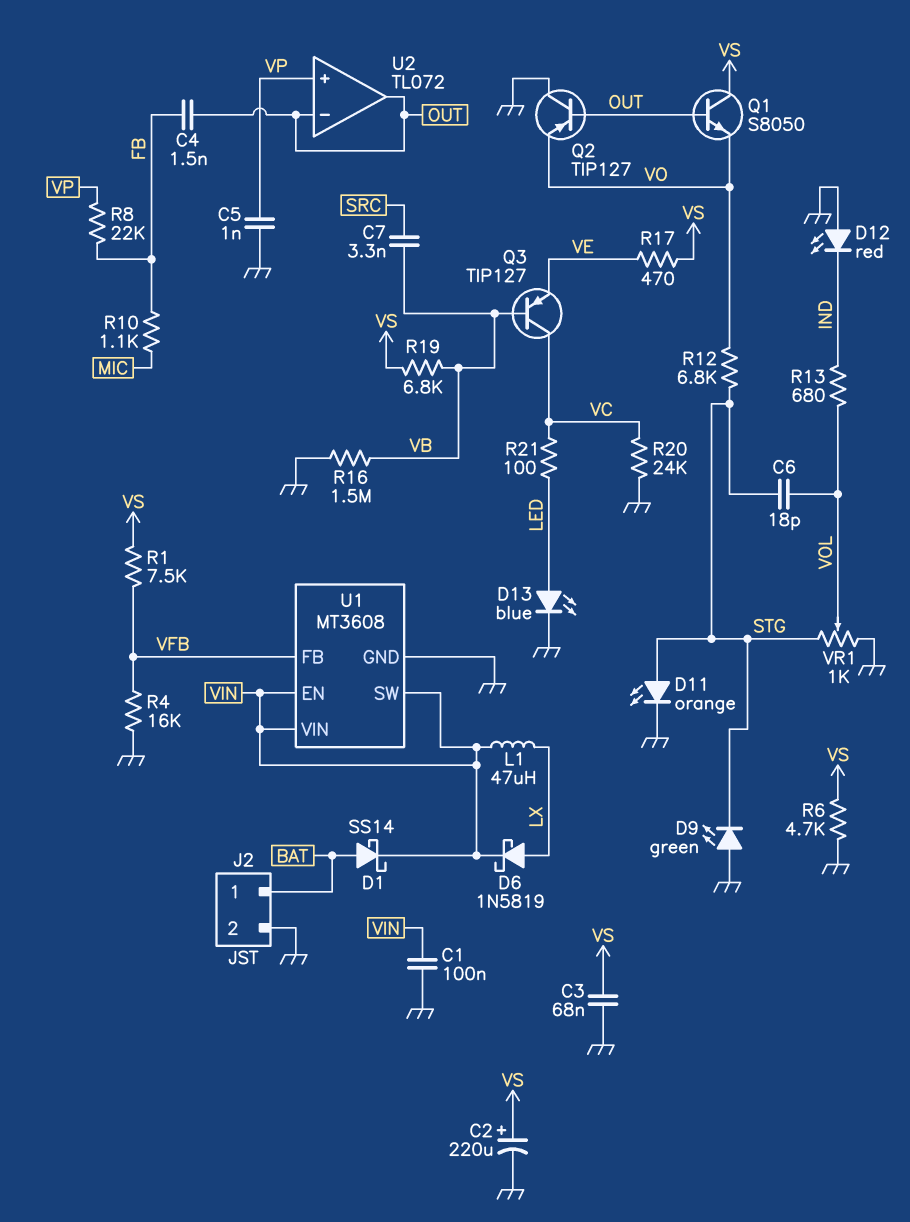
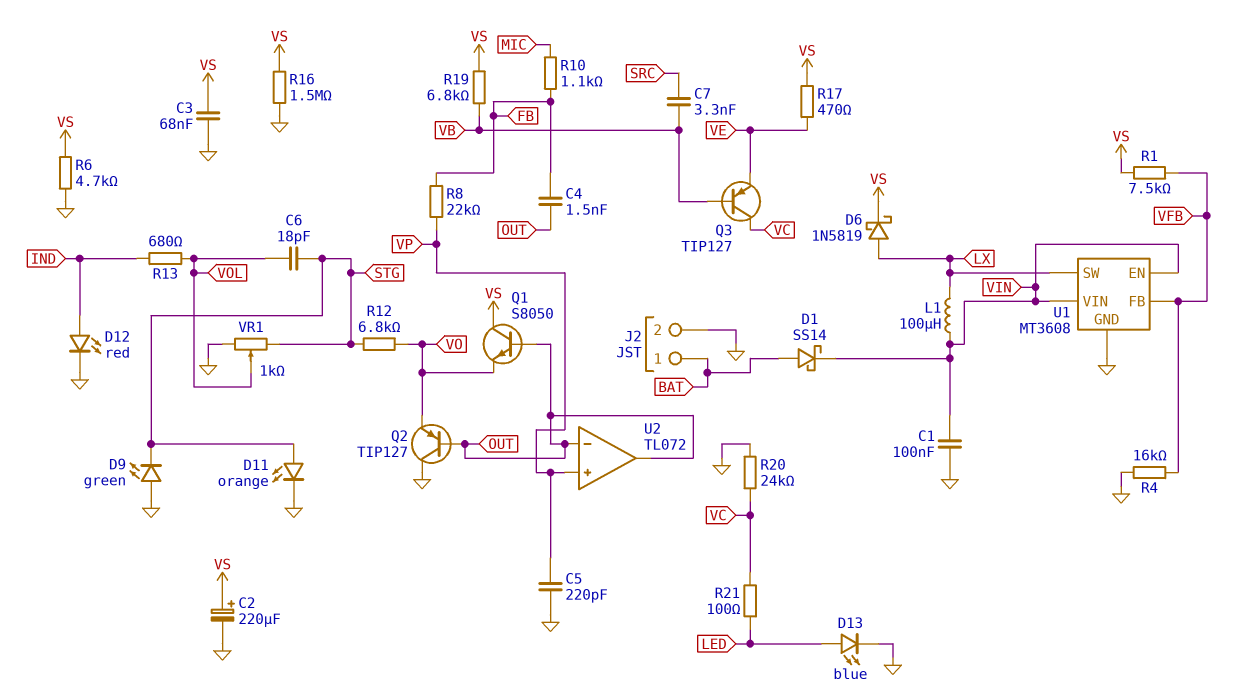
C5: 1nF (GND, VP) -> 220pF (GND, VP)
D6: schottky 1N5819 (A LX, K VIN) -> schottky 1N5819 (A LX, K VS)
D12: LED red (A GND, K IND) -> LED red (A IND, K GND)
L1: 47uH (LX, VIN) -> 100uH (LX, VIN)
R16: 1.5M (GND, VB) -> 1.5M (GND, VS)
U1 pin SW: VIN -> LX

